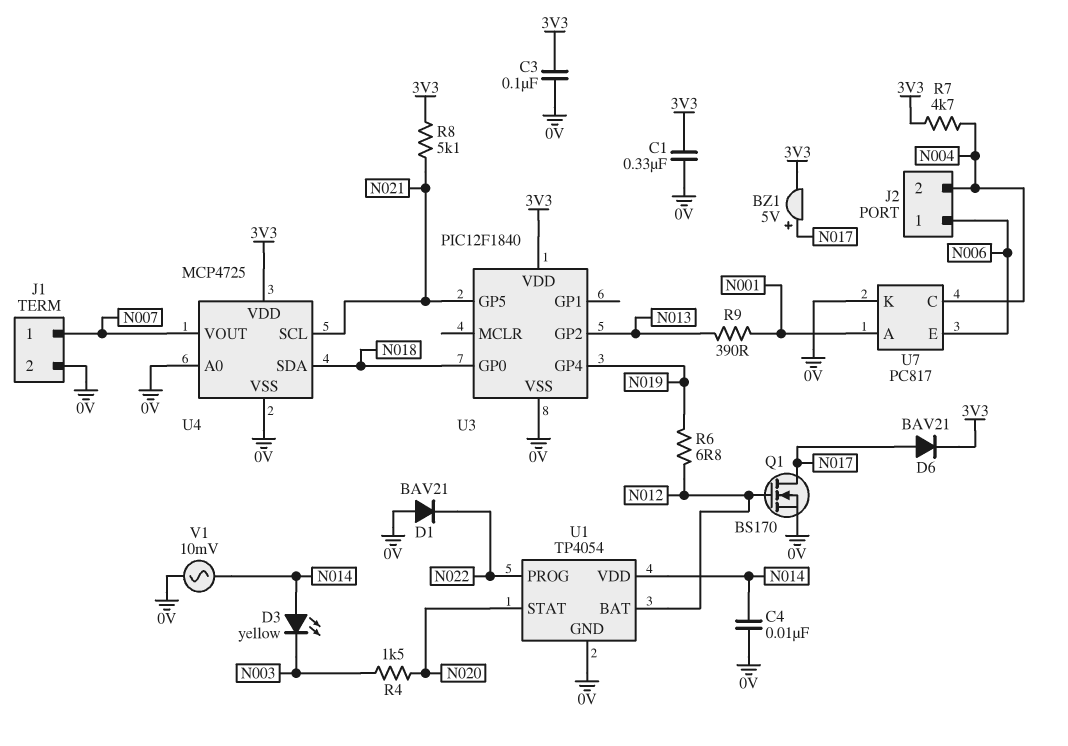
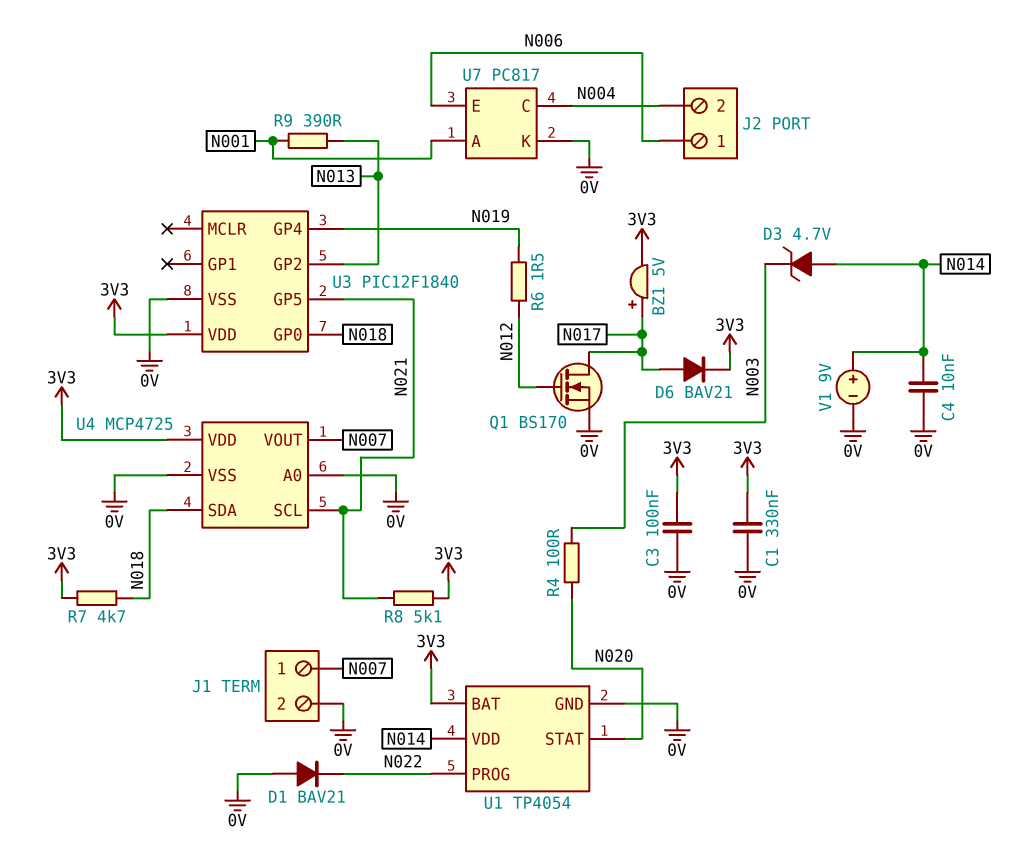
D3: LED yellow (A N014, K N003) -> zener 4.7V (A N014, K N003)
R4: 1.5k (N003, N020) -> 100 (N003, N020)
R6: 6.8 (N012, N019) -> 1.5 (N012, N019)
R7: 4.7k (3V3, N004) -> 4.7k (3V3, N018)
U1 pin BAT: N012 -> 3V3
V1: AC 10mV (0V, N014) -> 9V (plus N014, minus 0V)

